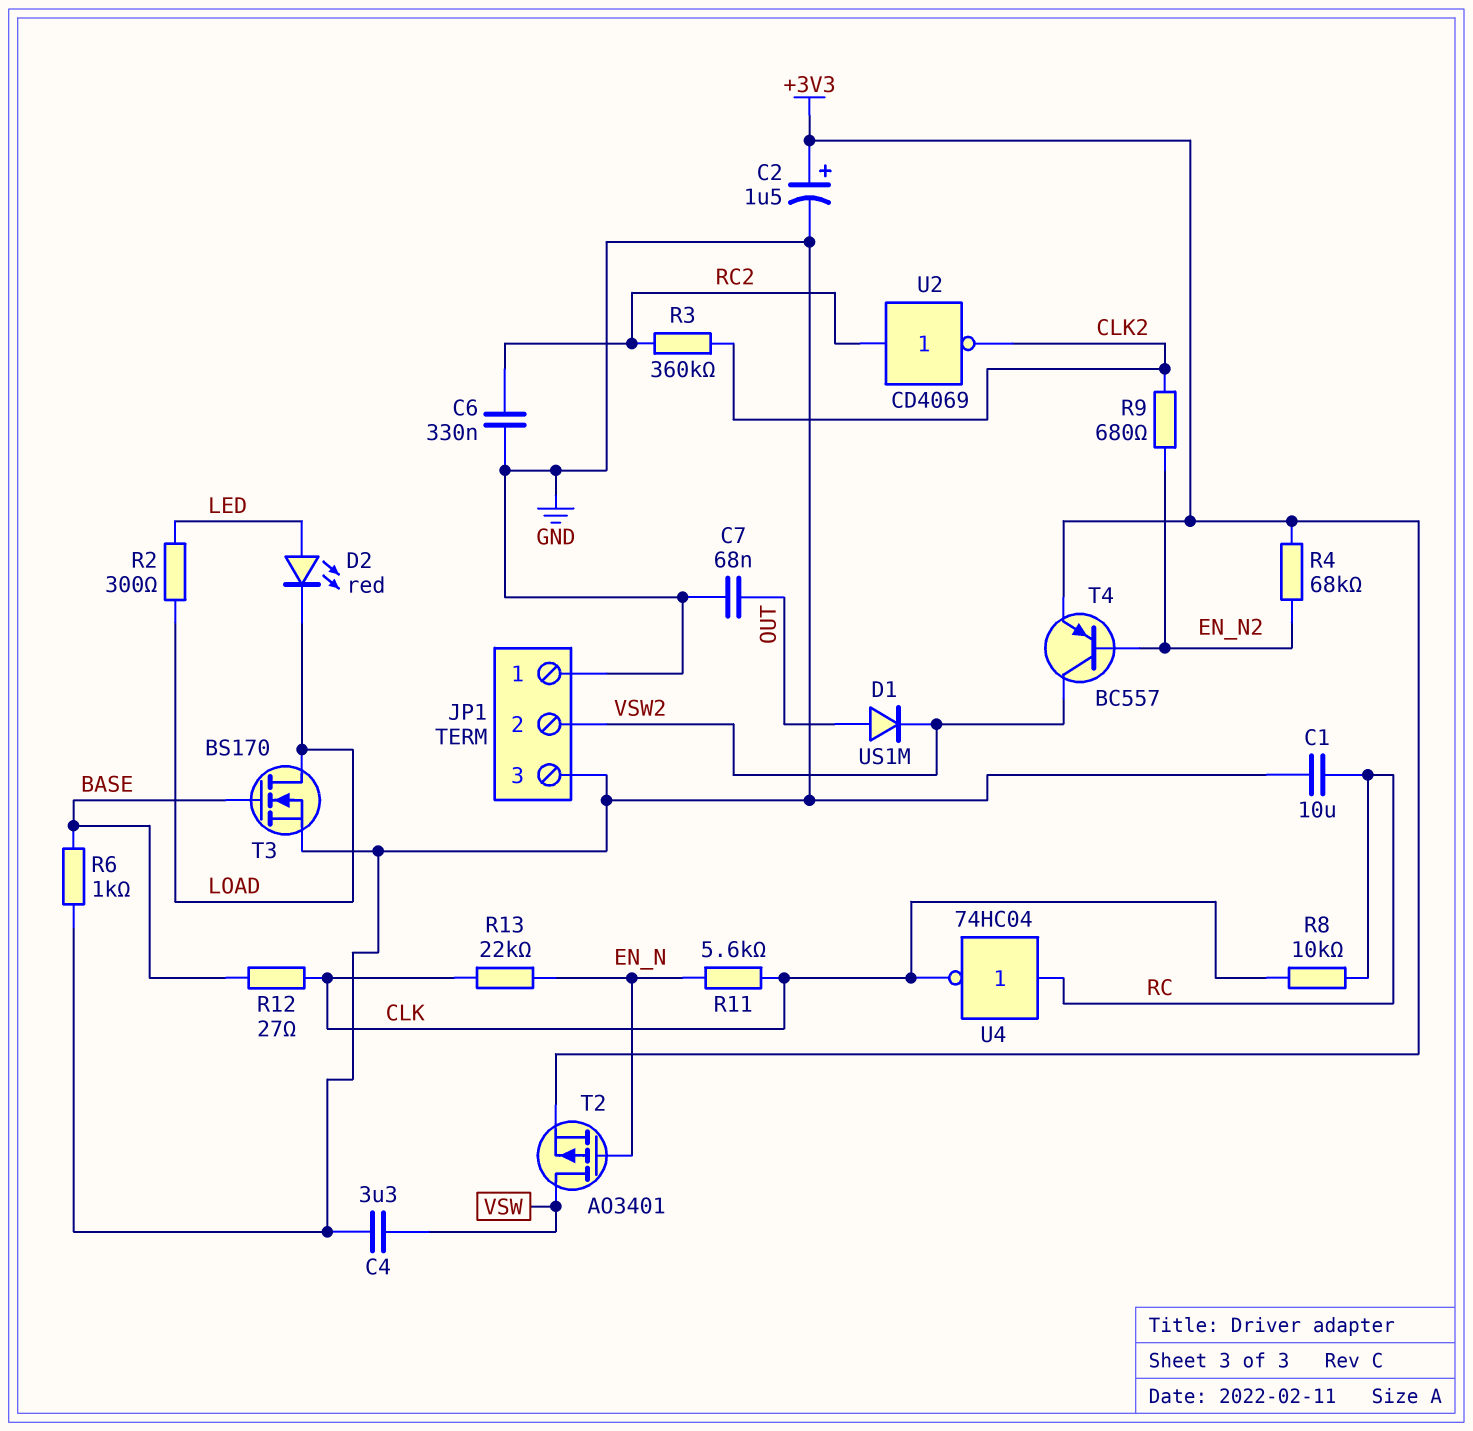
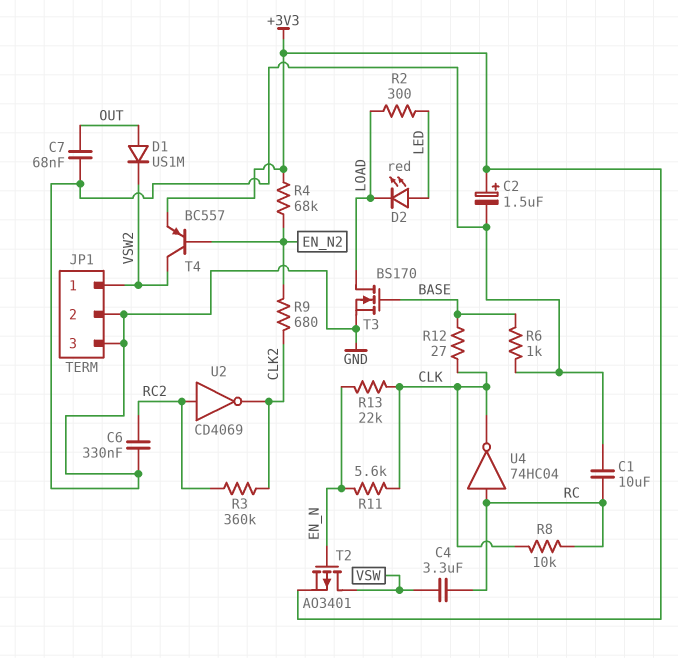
C4: 3.3uF (GND, VSW) -> 3.3uF (RC, VSW)
JP1 pin 1: GND -> VSW2
JP1 pin 2: VSW2 -> GND

